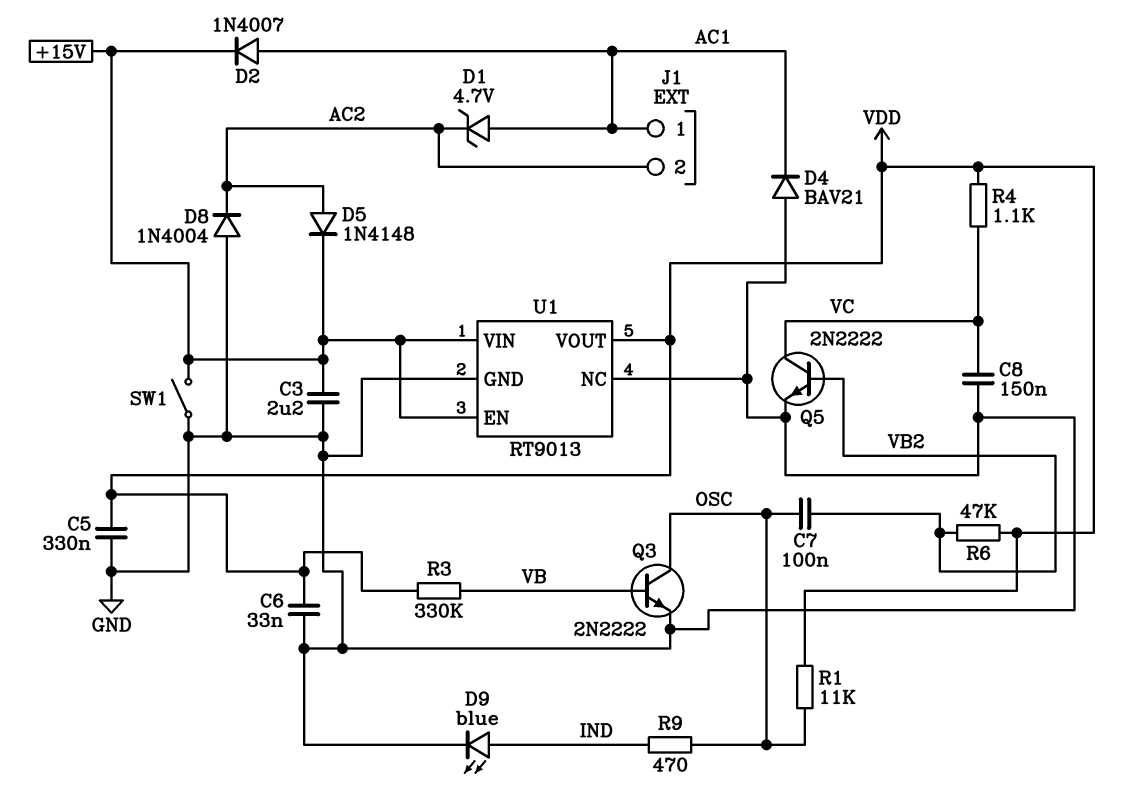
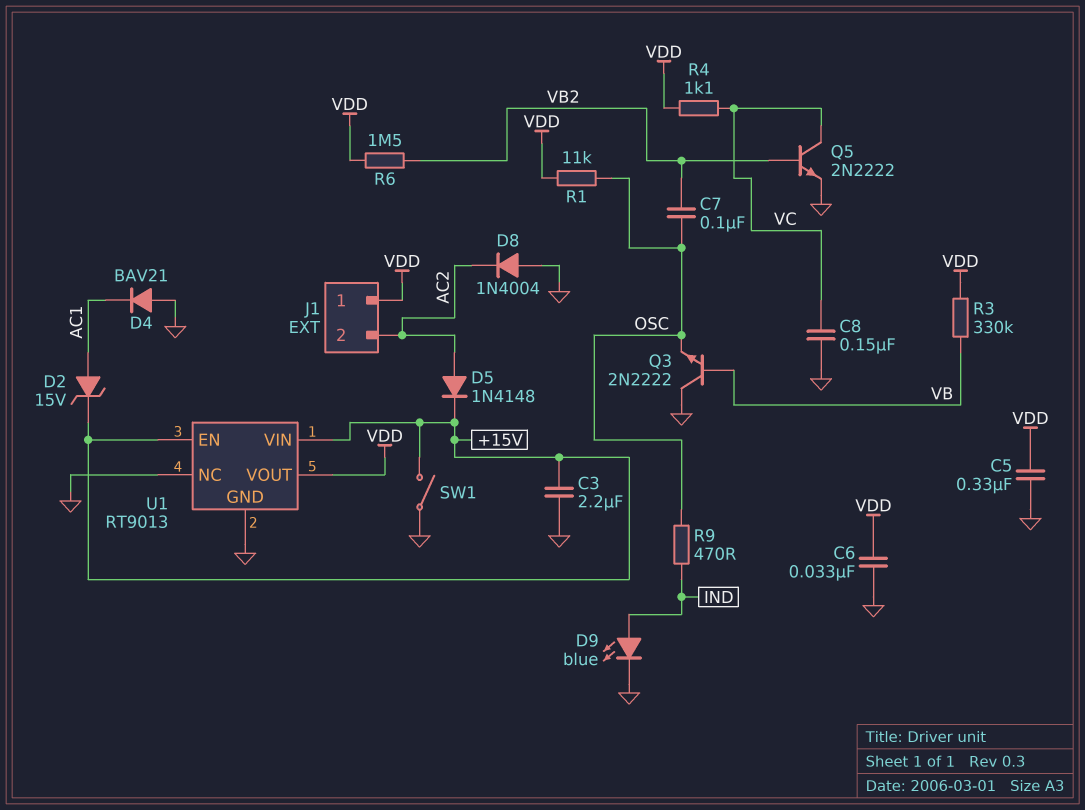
D1: zener 4.7V (A AC1, K AC2) -> none
D2: diode 1N4007 (A AC1, K +15V) -> zener 15V (A AC1, K +15V)
J1 pin 1: AC1 -> VDD
Q3: NPN 2N2222 (B VB, C OSC, E GND) -> NPN 2N2222 (B VB, C GND, E OSC)
R6: 47k (VB2, VDD) -> 1.5M (VB2, VDD)

